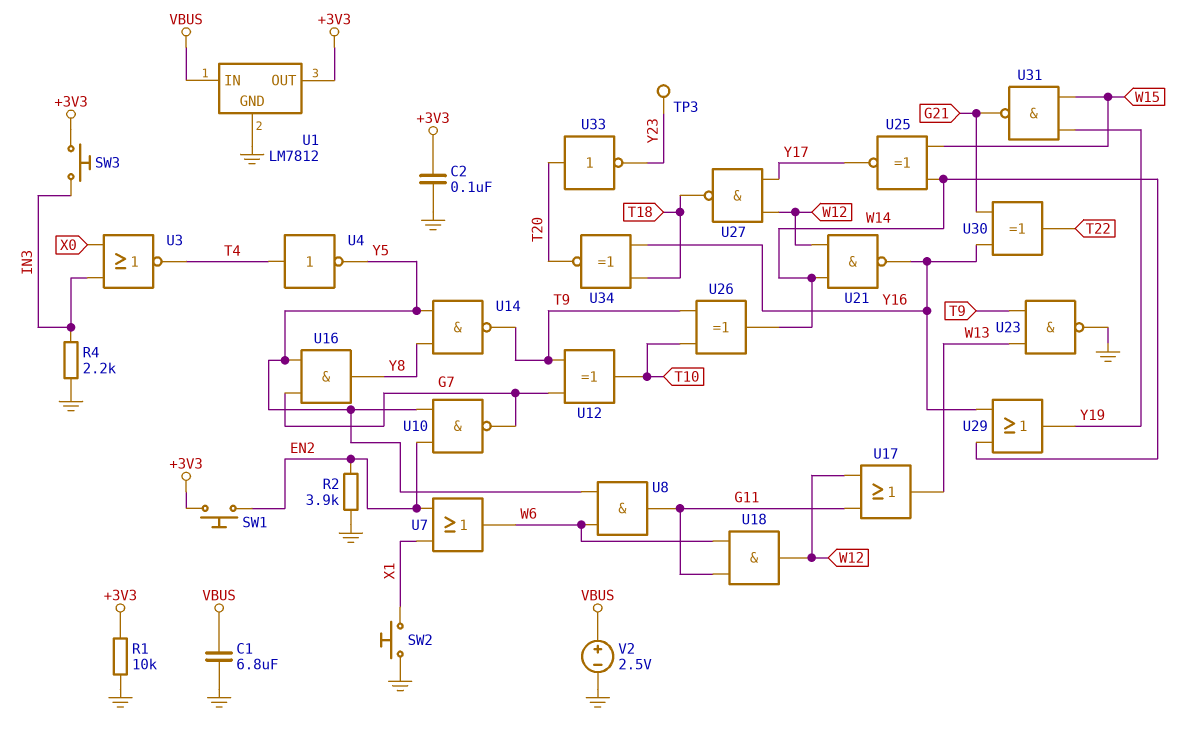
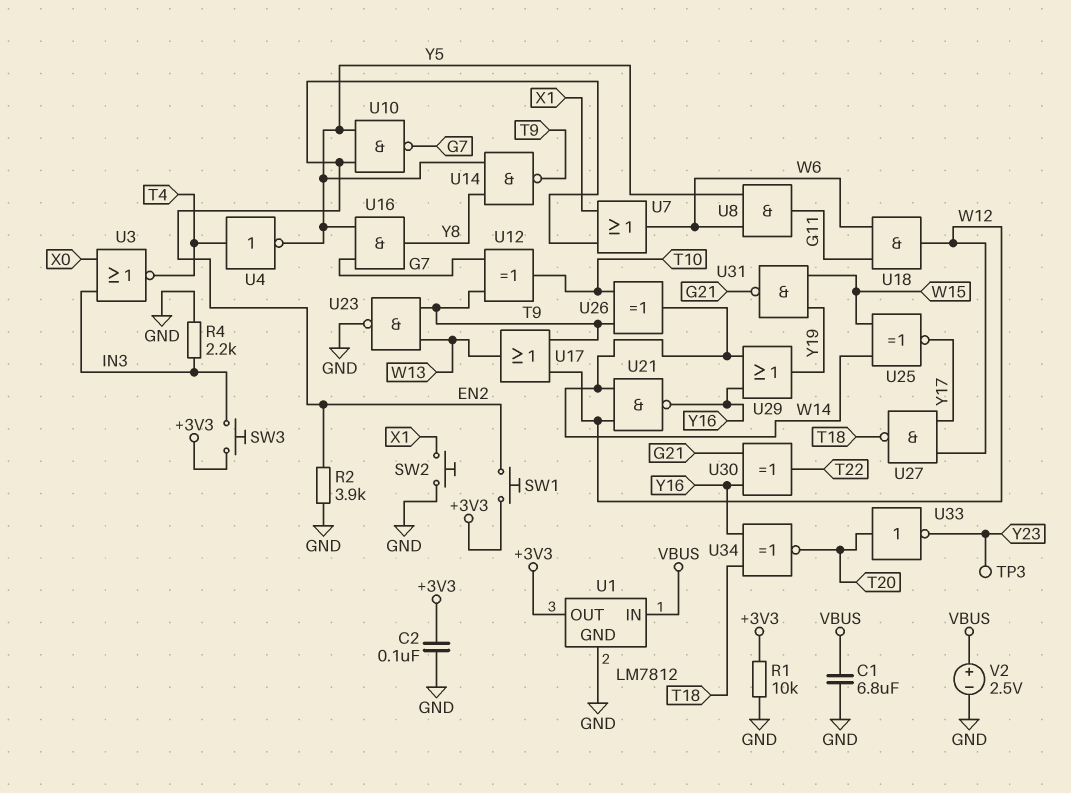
U17: OR (in G11, in W12, out W13) -> OR (in T9, in W12, out W13)

